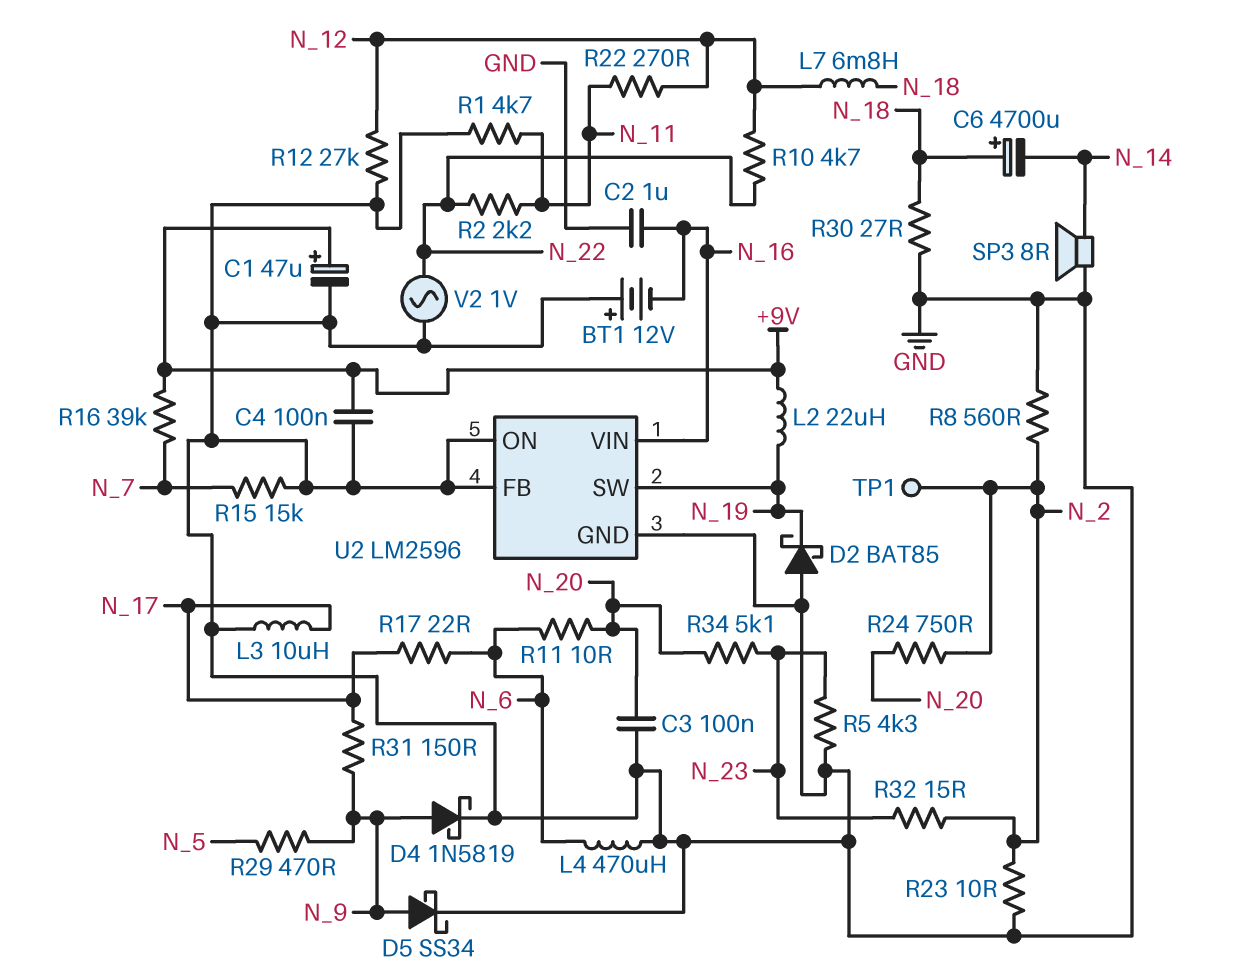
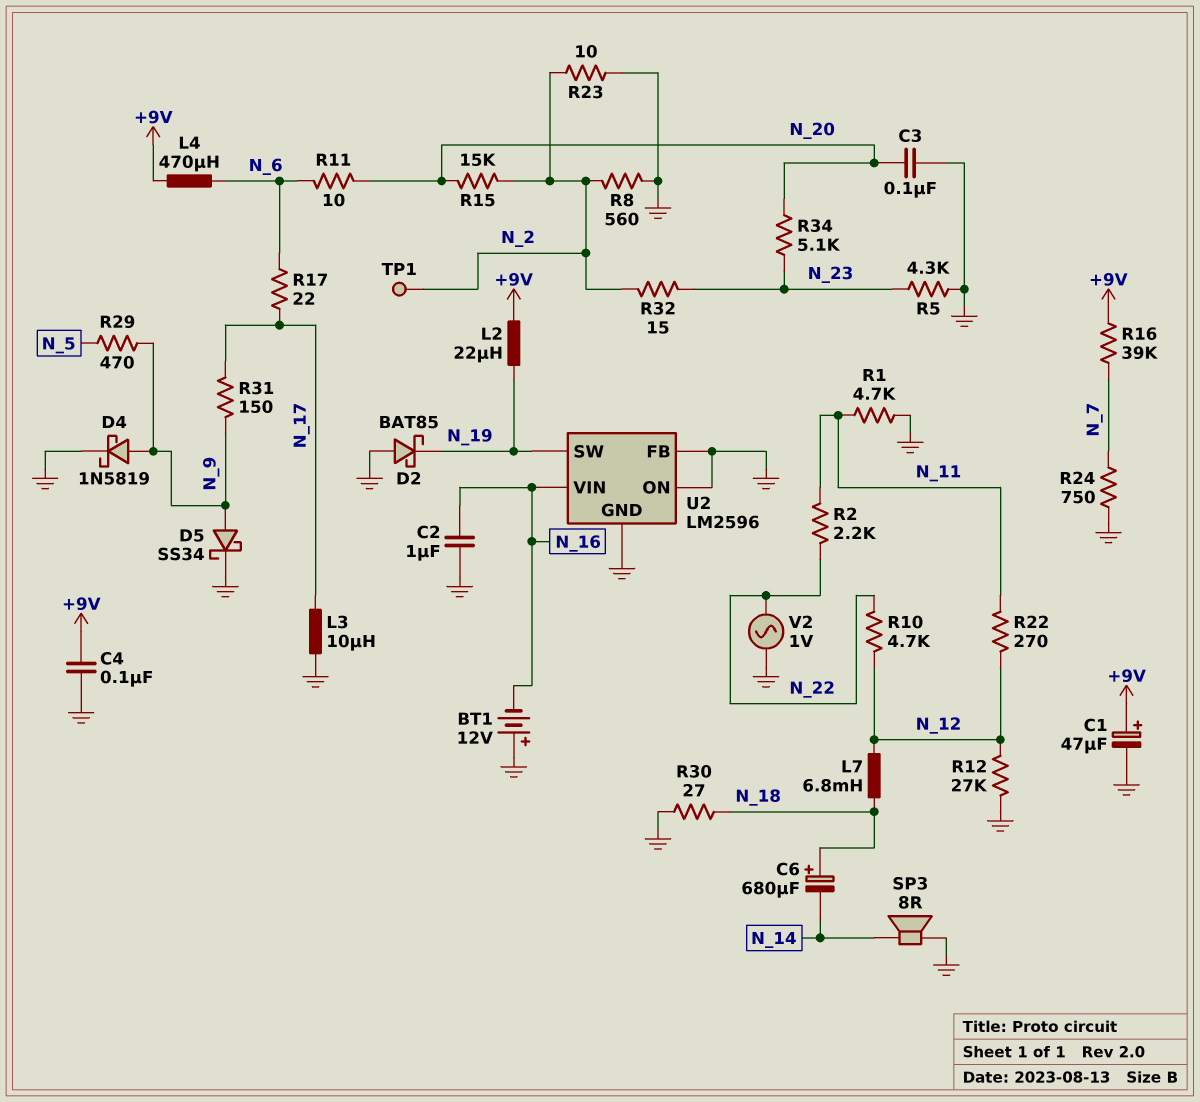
C6: 4700uF (plus N_18, minus N_14) -> 680uF (plus N_18, minus N_14)
L4: 470uH (GND, N_6) -> 470uH (+9V, N_6)
R15: 15k (GND, N_7) -> 15k (N_2, N_20)
R24: 750 (N_2, N_20) -> 750 (GND, N_7)

